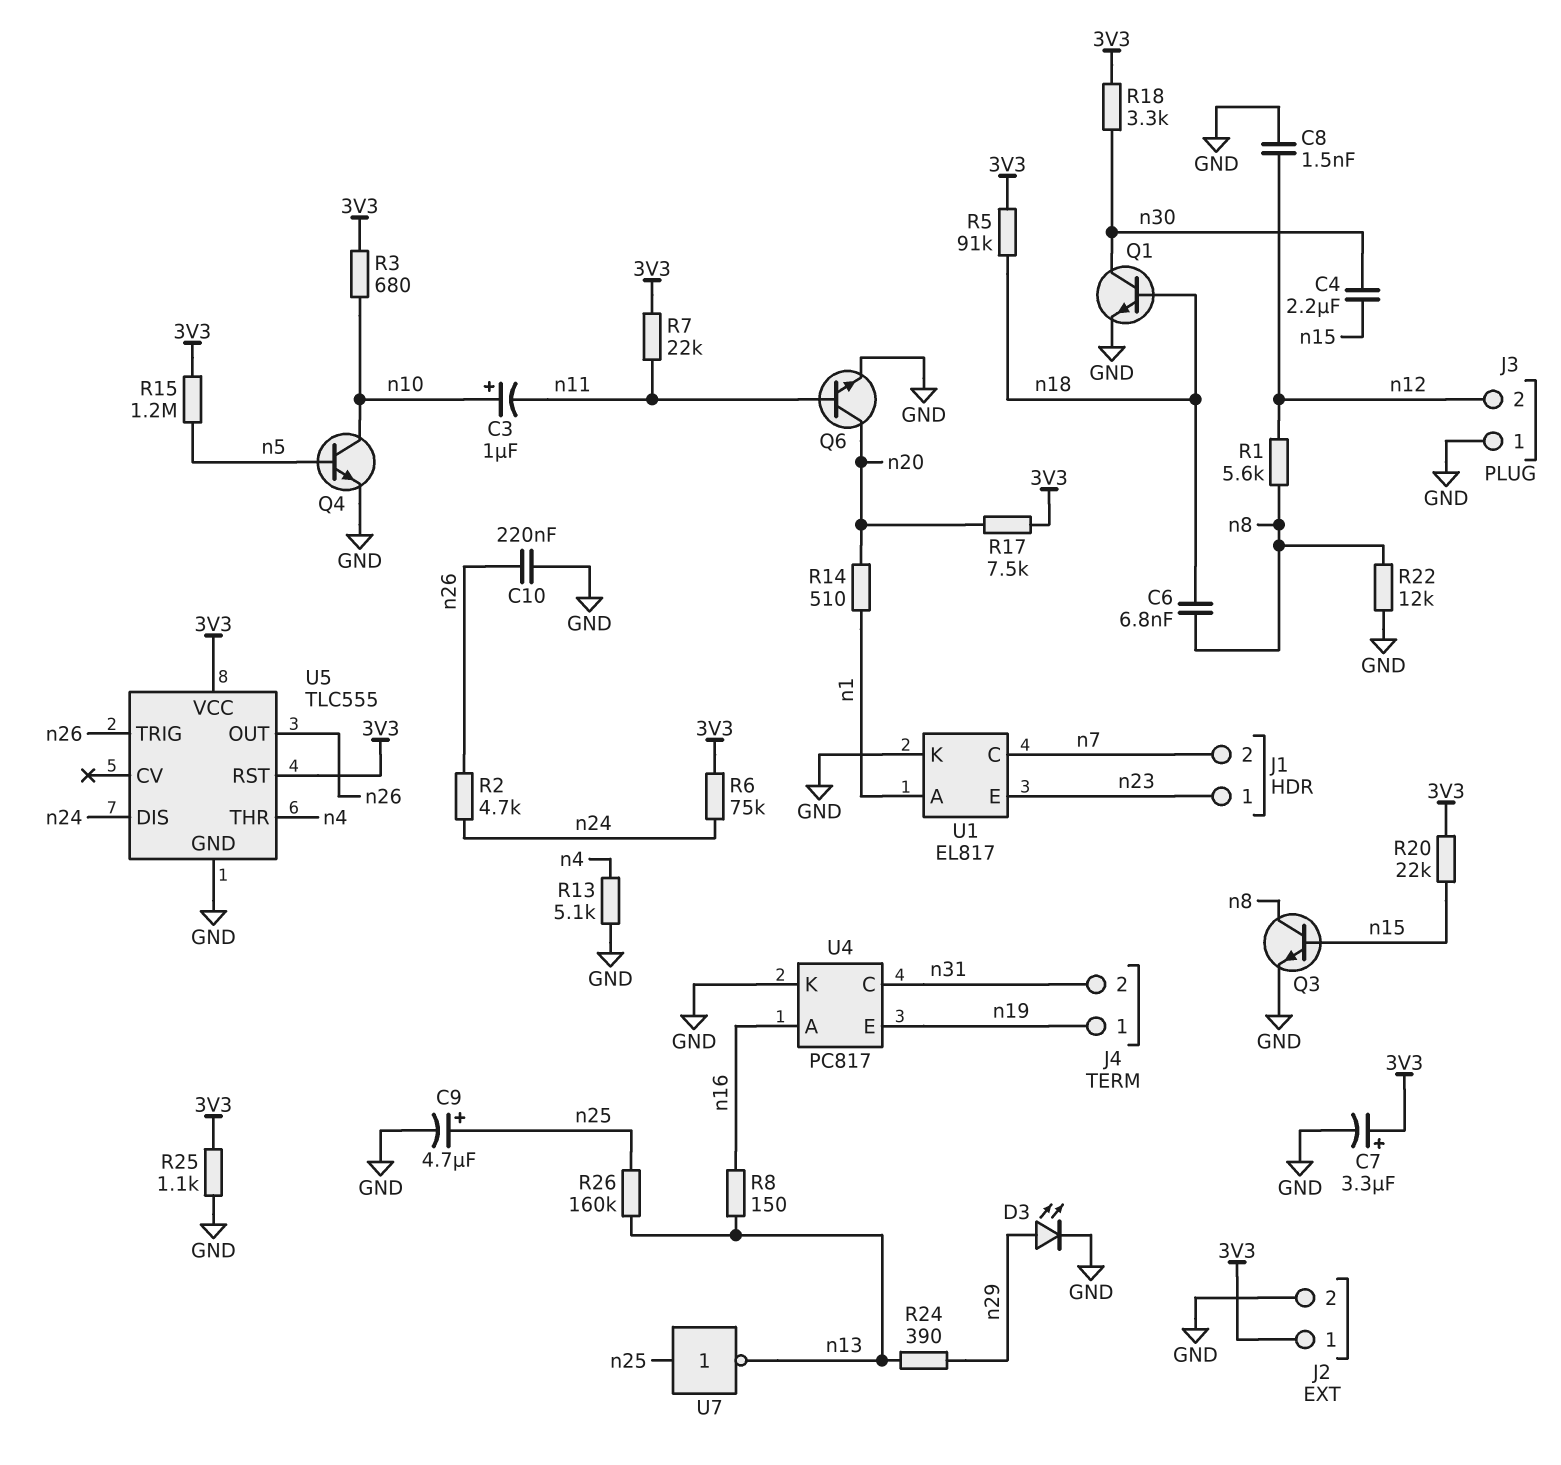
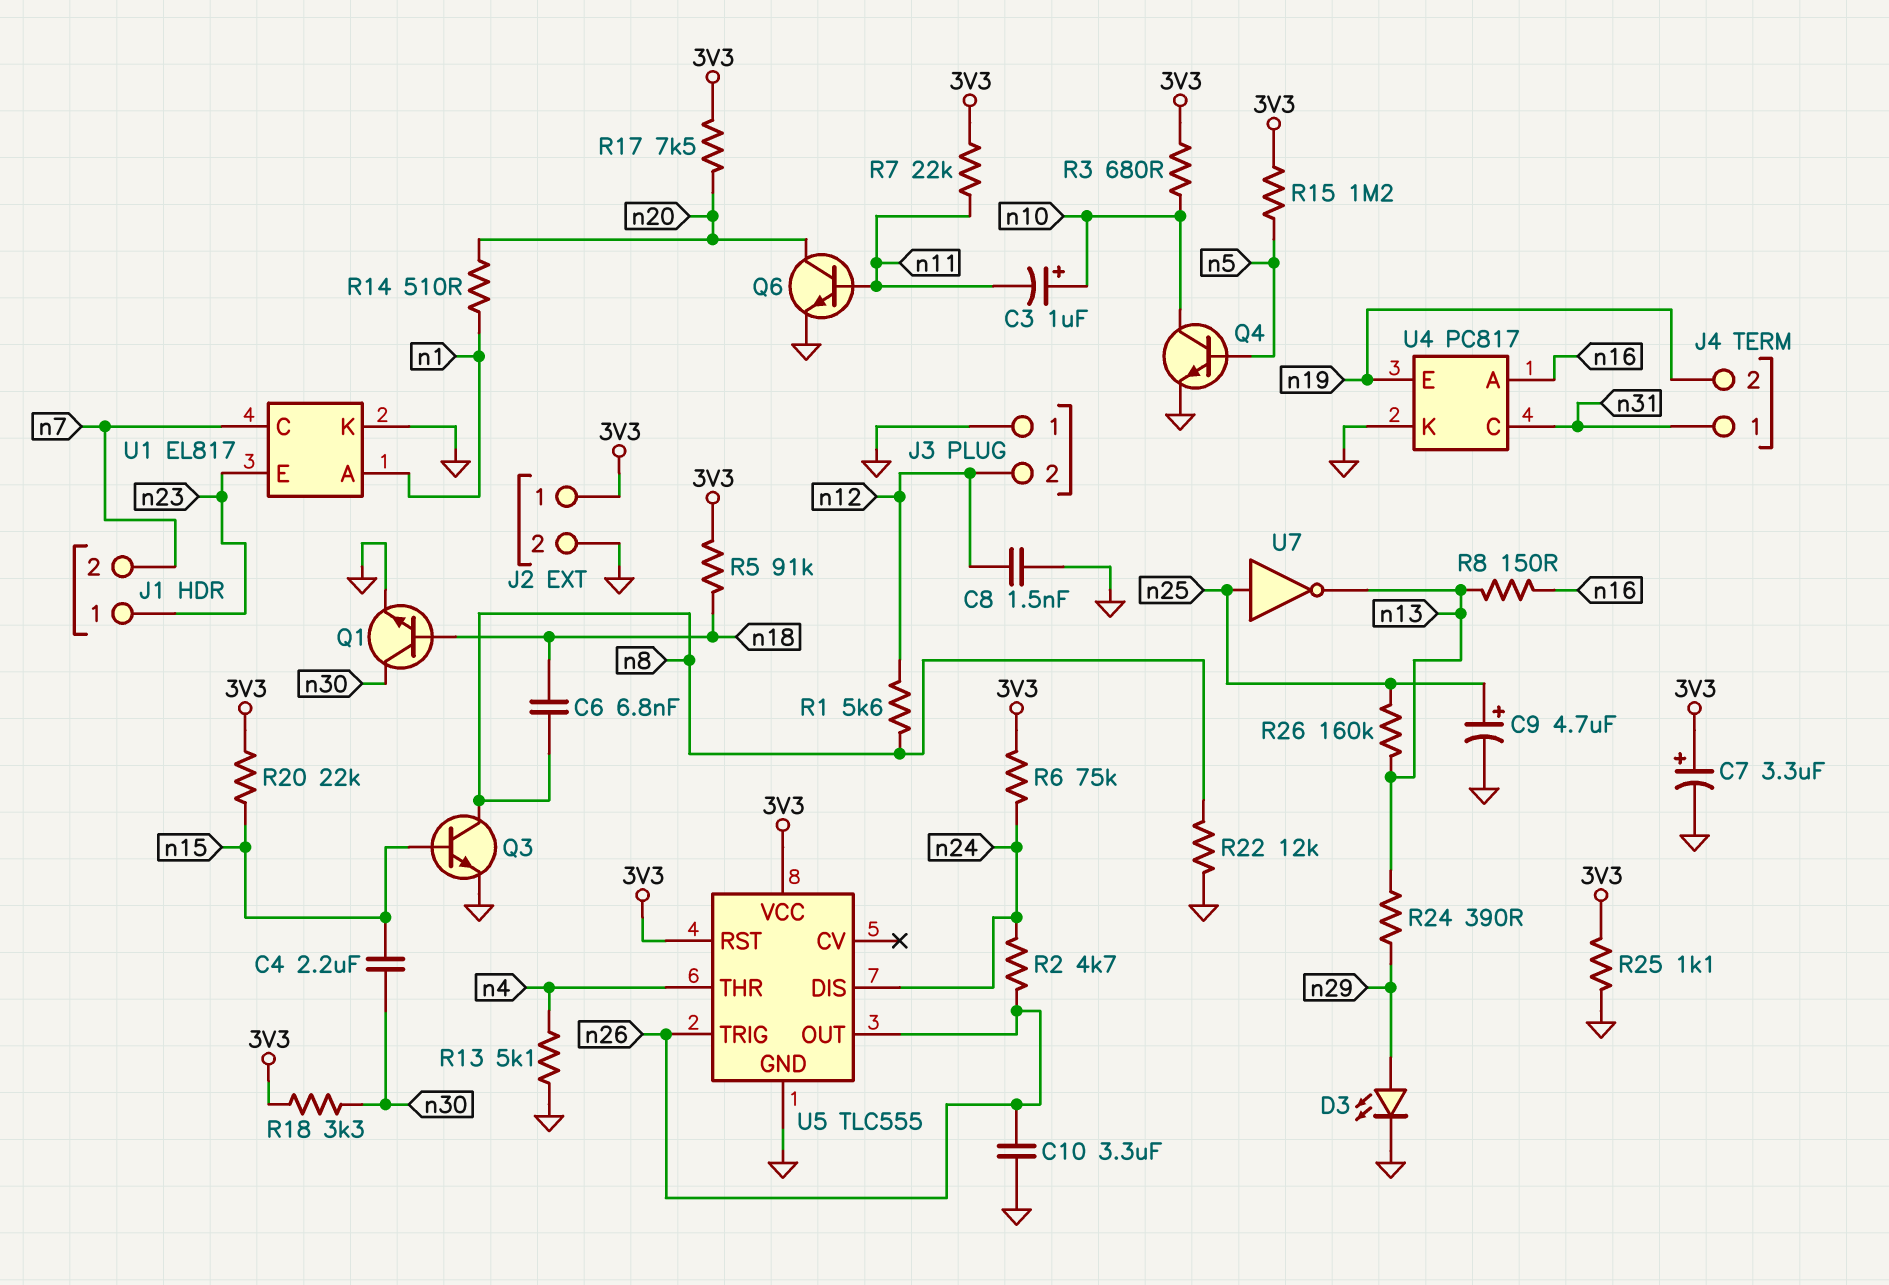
C10: 220nF (GND, n26) -> 3.3uF (GND, n26)
J4 pin 1: n19 -> n31
J4 pin 2: n31 -> n19

